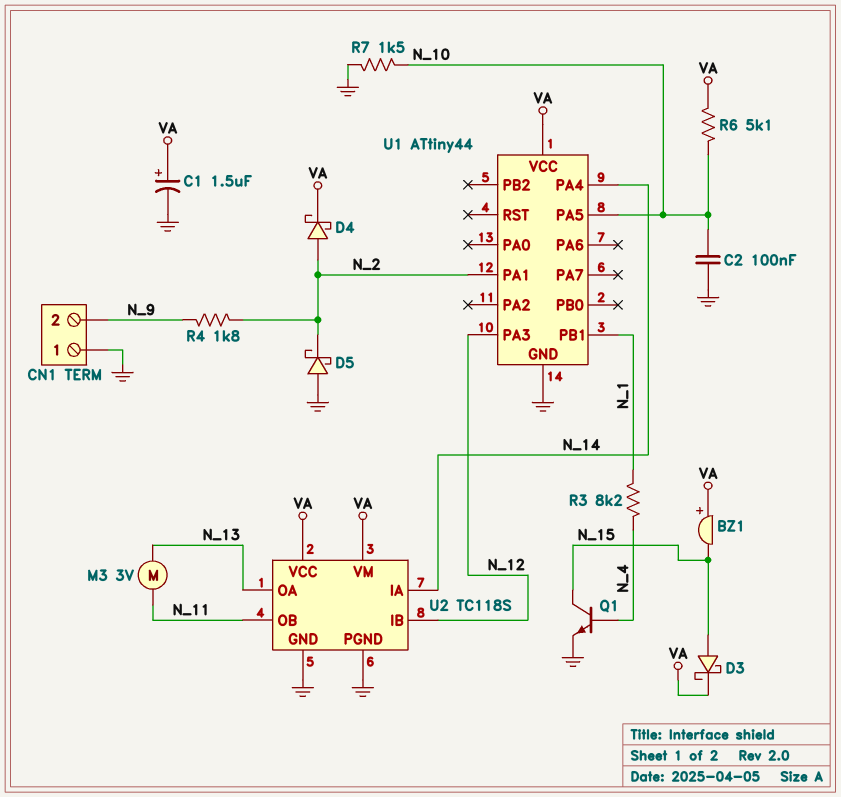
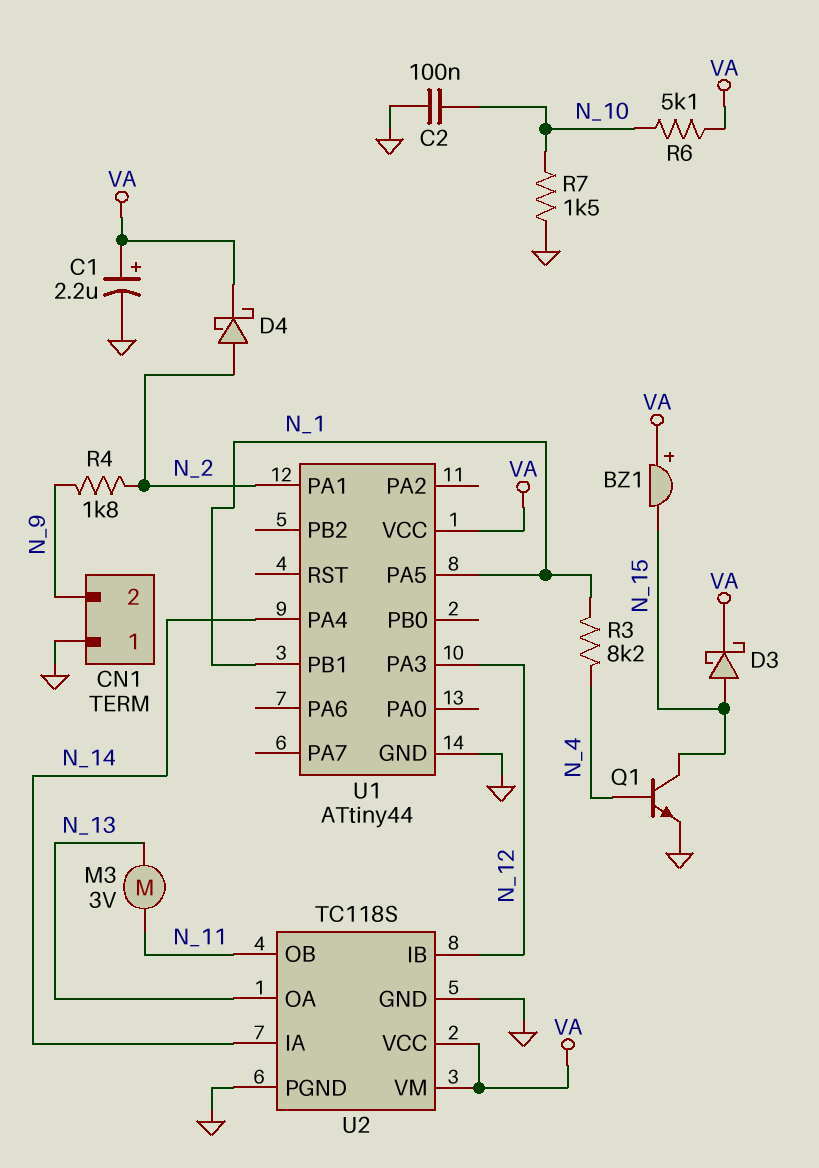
C1: 1.5uF (plus VA, minus GND) -> 2.2uF (plus VA, minus GND)
D5: schottky (A GND, K N_2) -> none
U1 pin PA5: N_10 -> N_1

